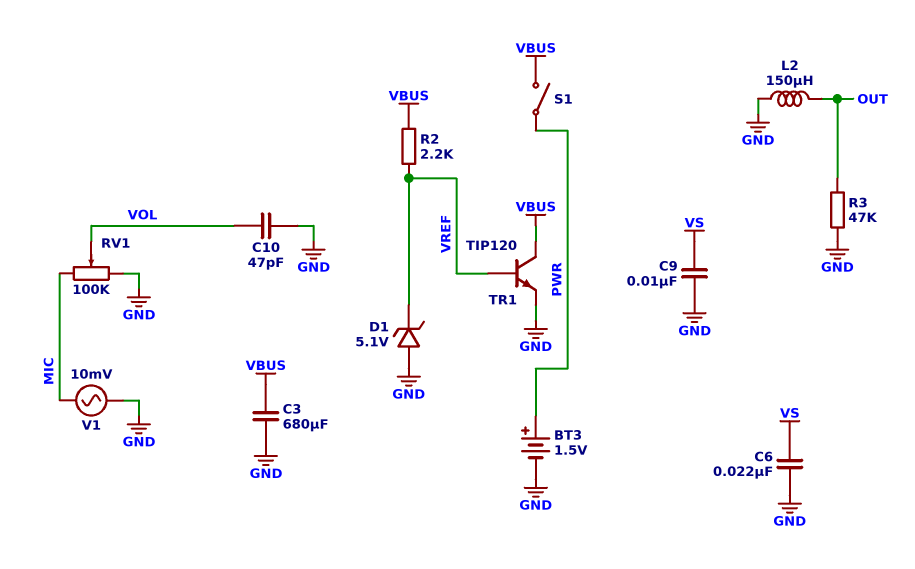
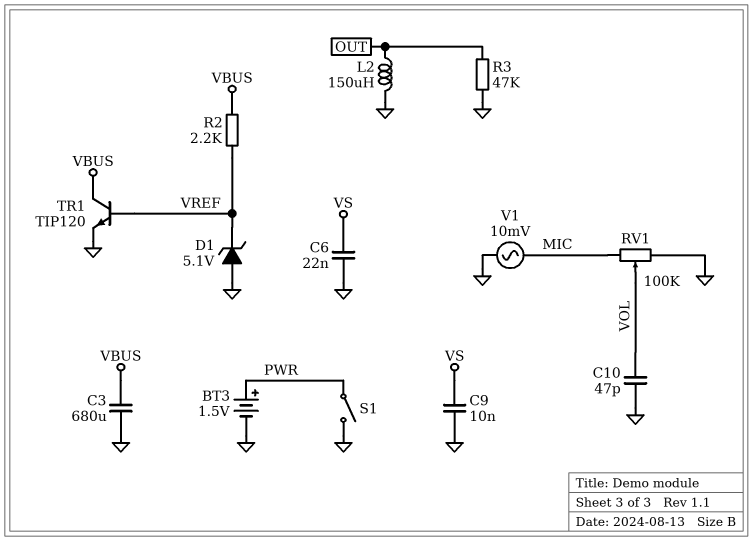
S1: switch (PWR, VBUS) -> switch (GND, PWR)

